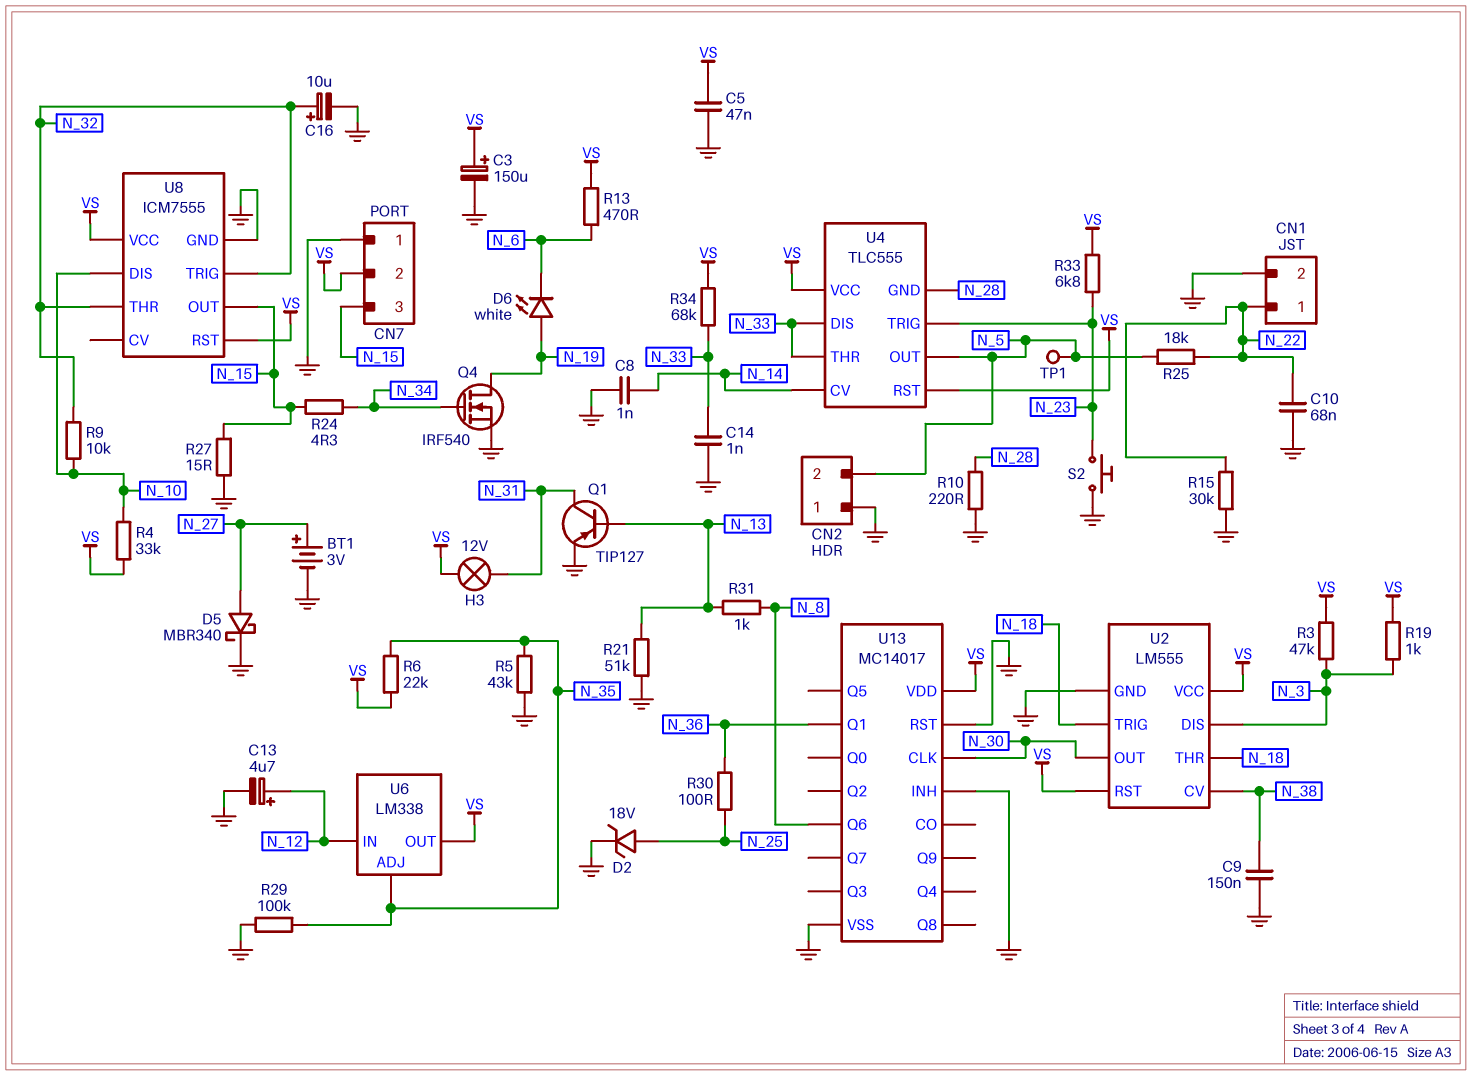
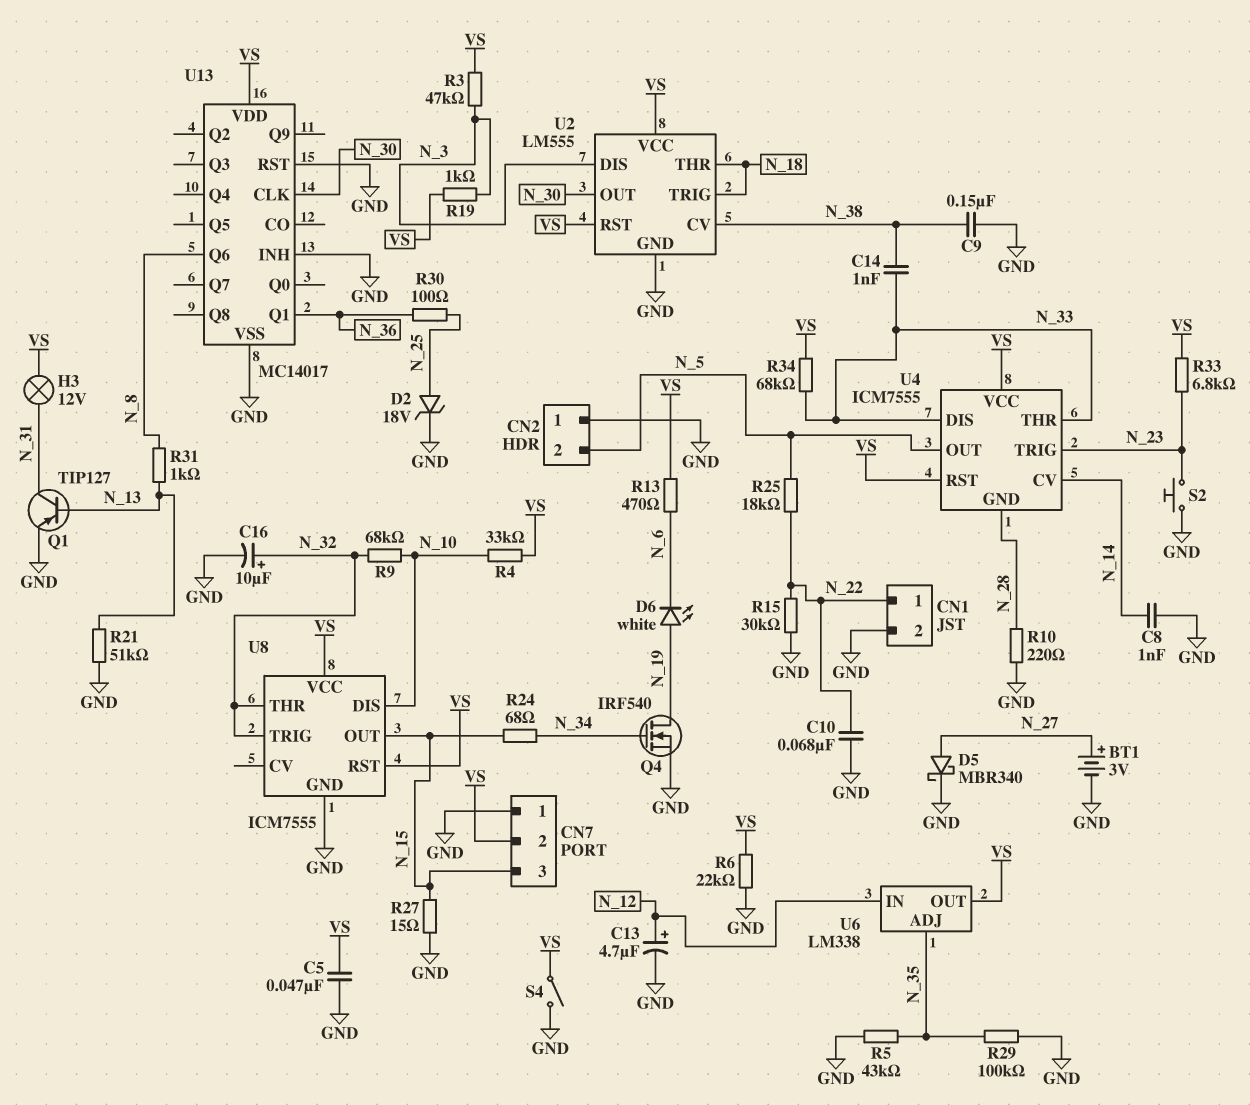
C3: 150uF (plus VS, minus GND) -> none
C14: 1nF (GND, N_33) -> 1nF (N_33, N_38)
R6: 22k (N_35, VS) -> 22k (GND, VS)
R9: 10k (N_10, N_32) -> 68k (N_10, N_32)
R24: 4.3 (N_15, N_34) -> 68 (N_15, N_34)
S4: none -> switch (GND, VS)
TP1: test point (N_5) -> none
U4: TLC555 -> ICM7555

